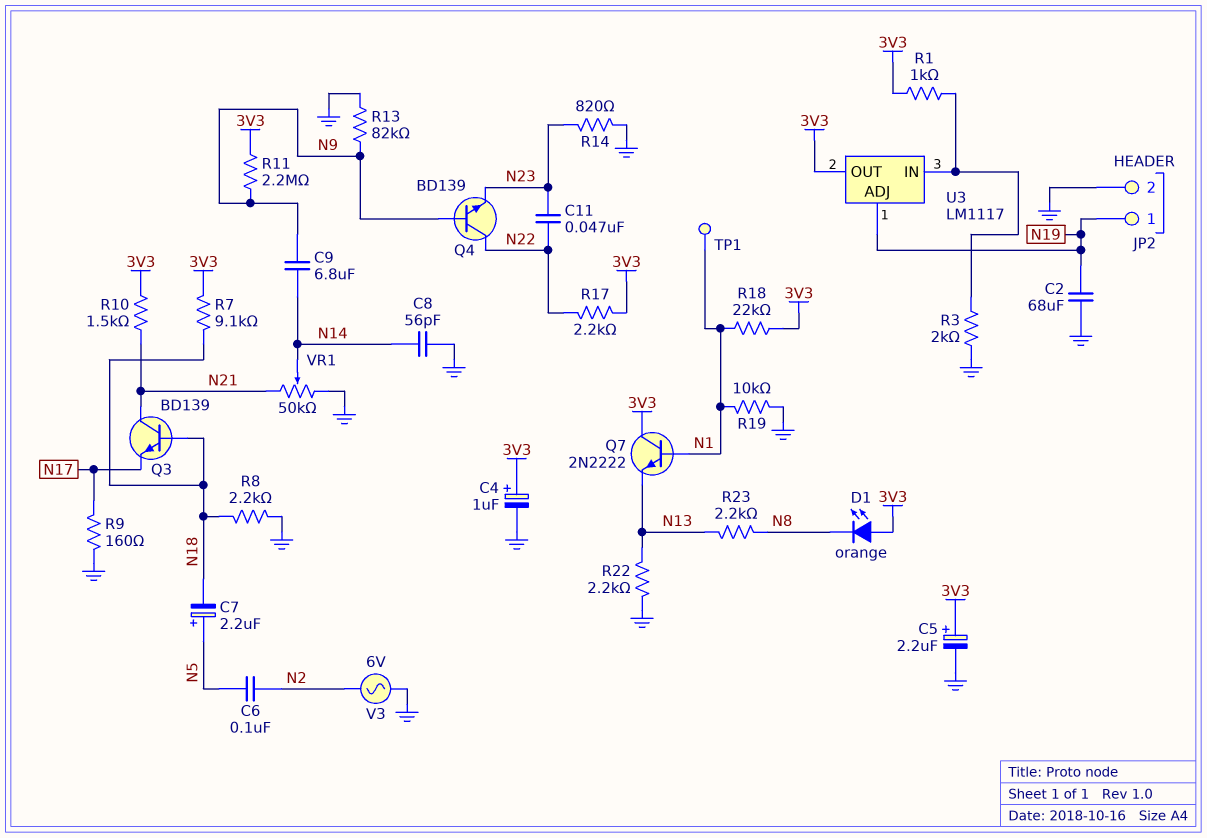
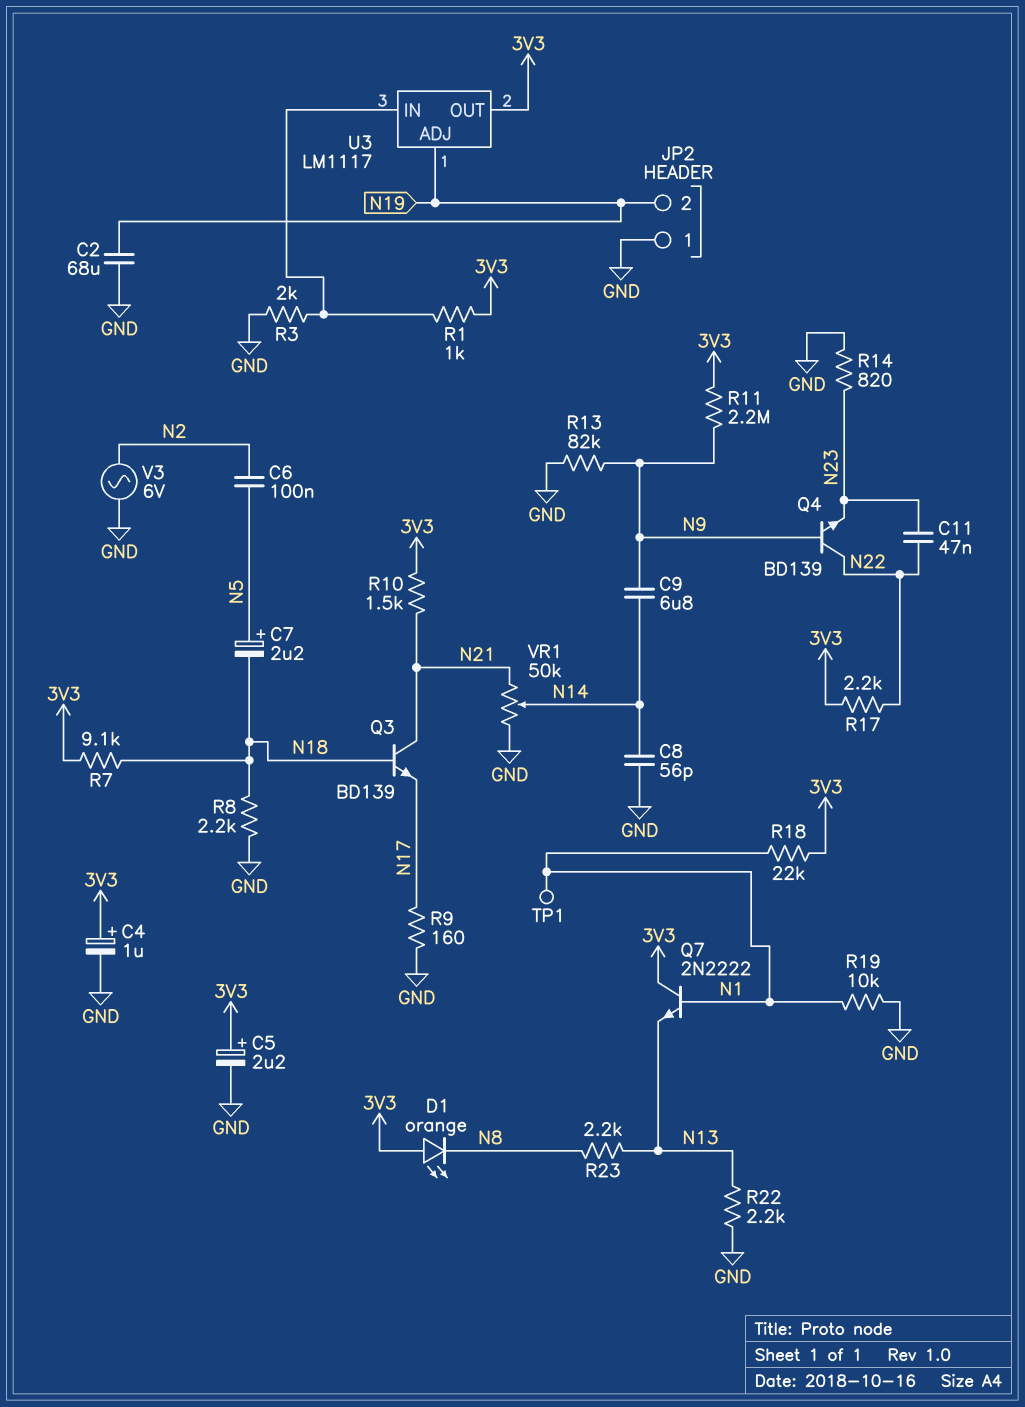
JP2 pin 1: N19 -> GND
JP2 pin 2: GND -> N19

